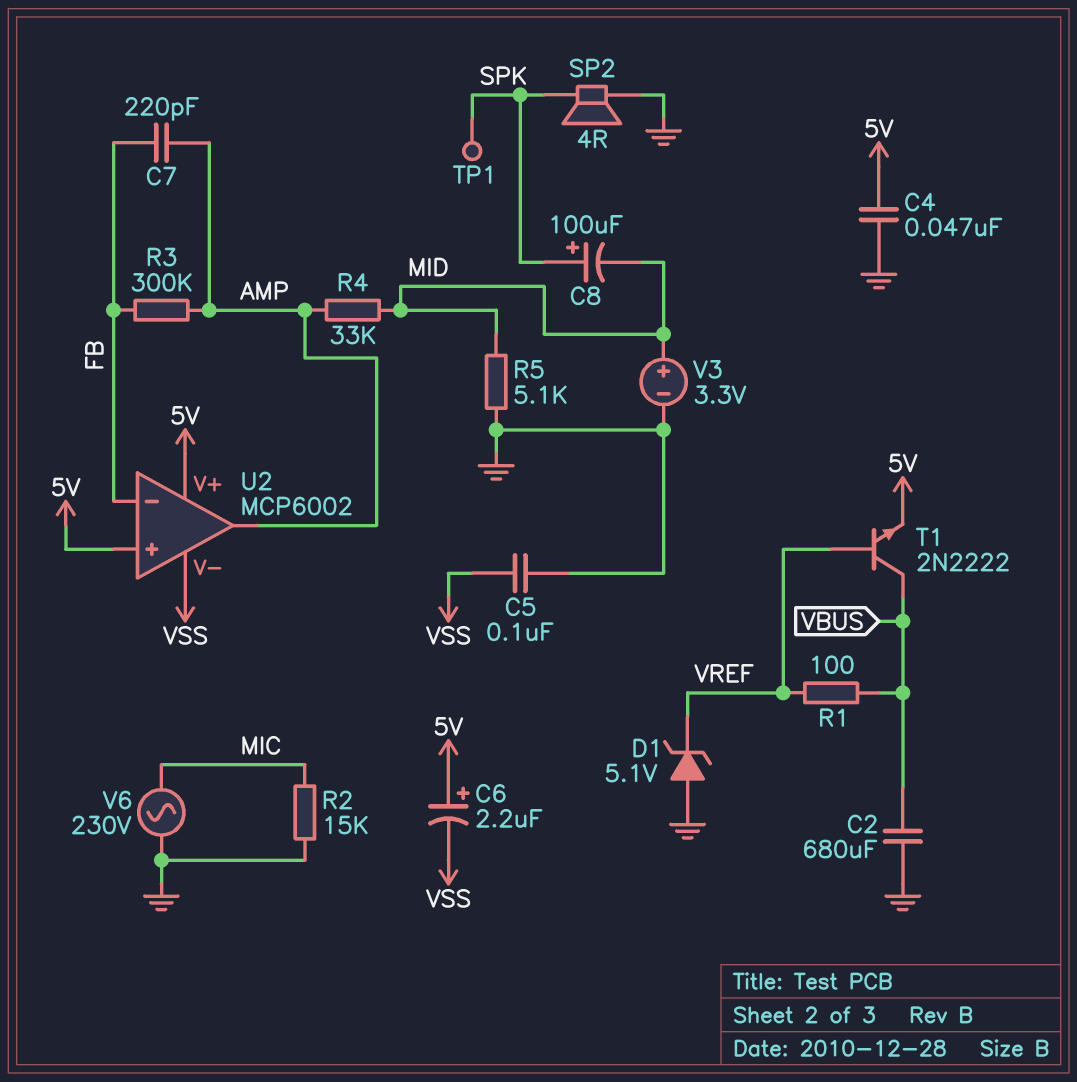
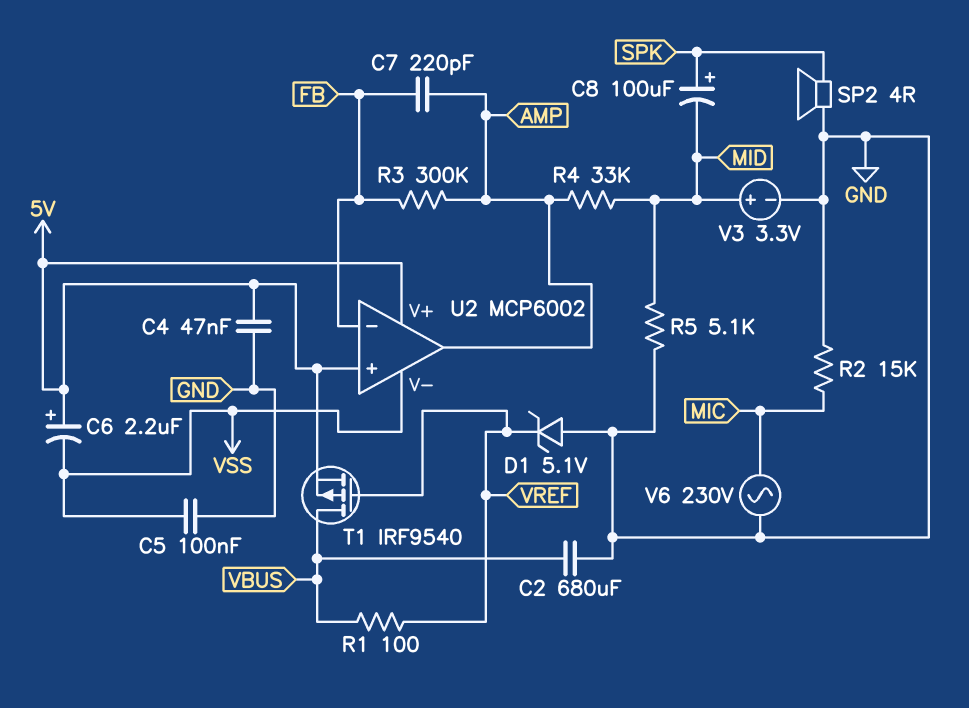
T1: NPN 2N2222 (B VREF, C VBUS, E 5V) -> PMOS IRF9540 (G VREF, D VBUS, S 5V)
TP1: test point (SPK) -> none

